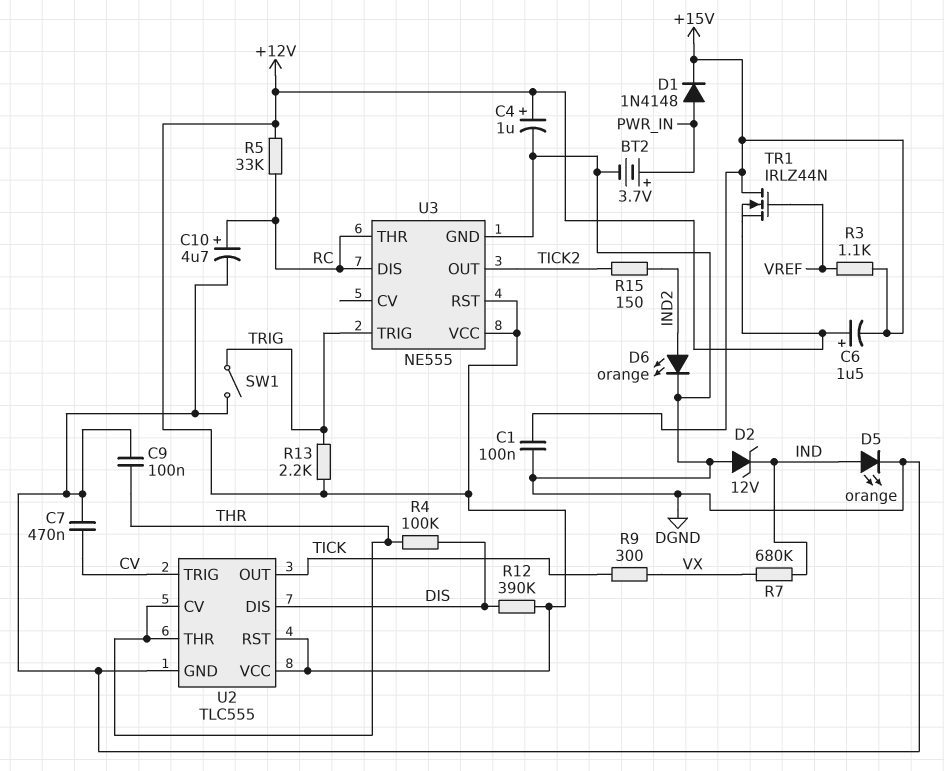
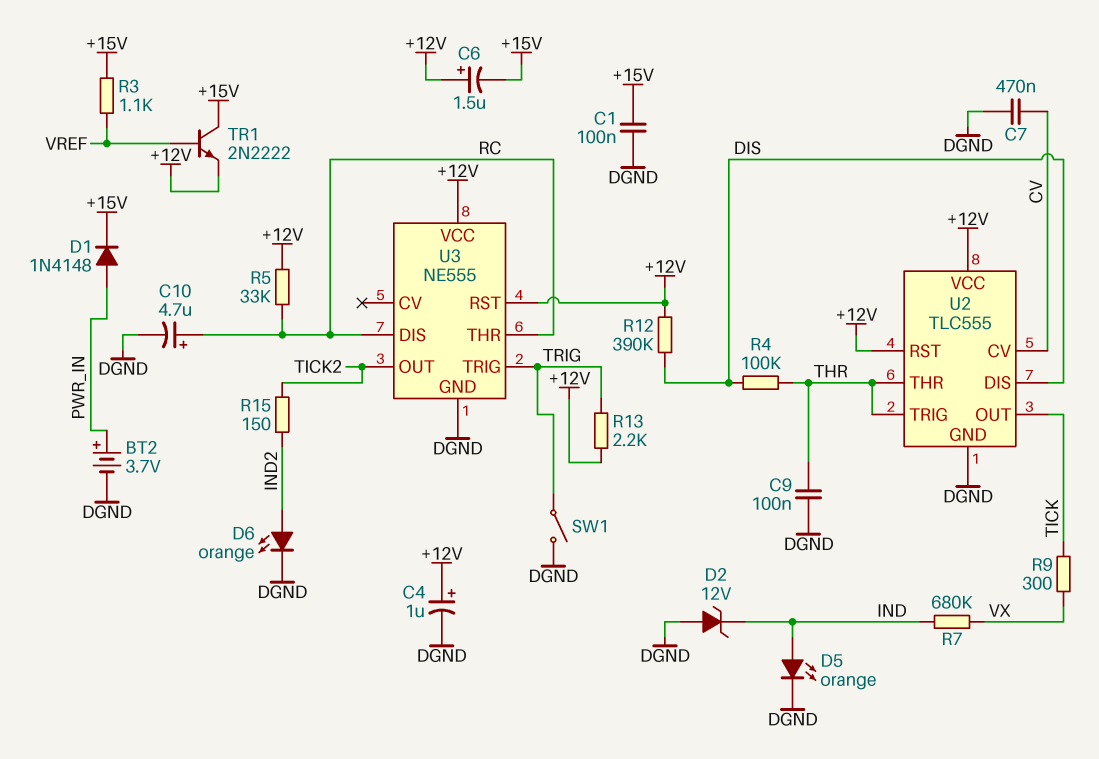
TR1: NMOS IRLZ44N (G VREF, D +15V, S +12V) -> NPN 2N2222 (B VREF, C +15V, E +12V)
U2 pin CV: THR -> CV
U2 pin TRIG: CV -> THR

